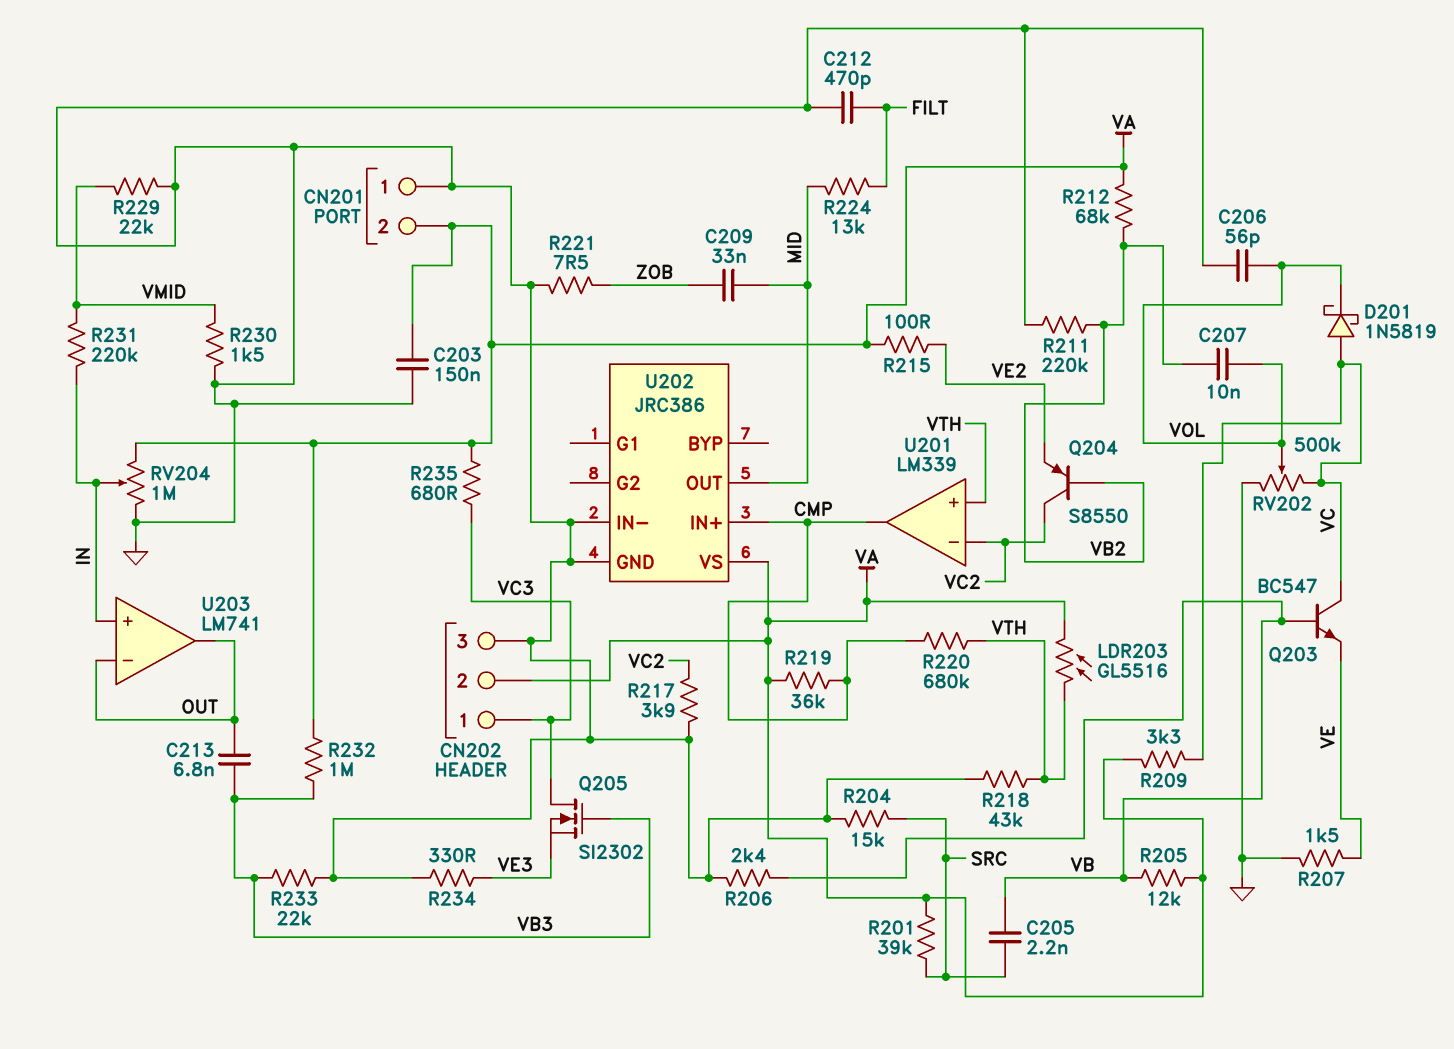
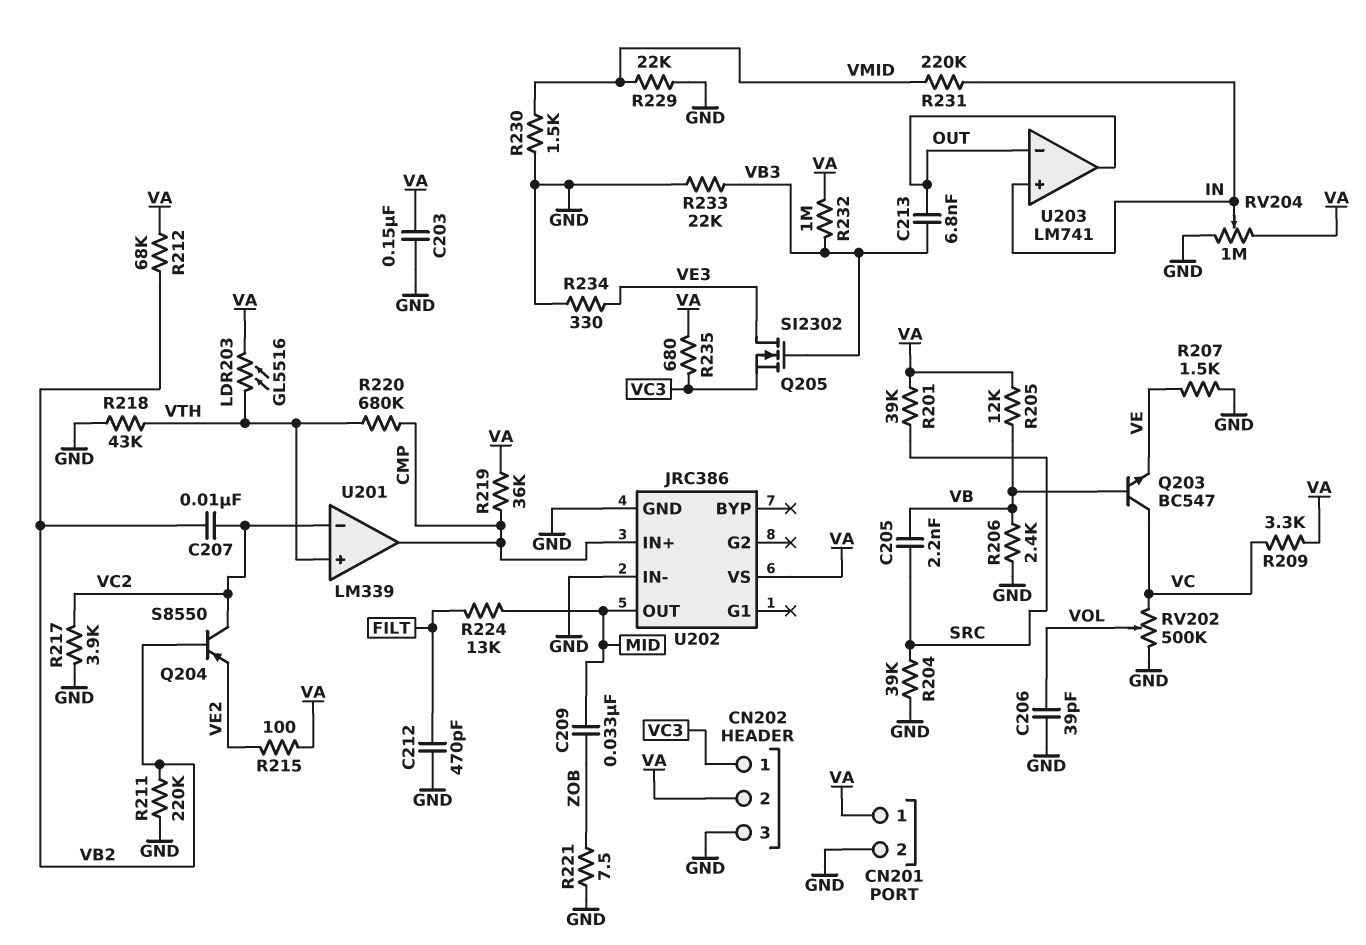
C206: 56pF (GND, VOL) -> 39pF (GND, VOL)
C207: 10nF (VB2, VOL) -> 10nF (VB2, VC2)
CN201 pin 1: GND -> VA
CN201 pin 2: VA -> GND
D201: schottky 1N5819 (A VC, K VOL) -> none
Q205: NMOS SI2302 (G VB3, D VC3, S VE3) -> NMOS SI2302 (G VB3, D VE3, S VC3)
R204: 15k (GND, SRC) -> 39k (GND, SRC)

